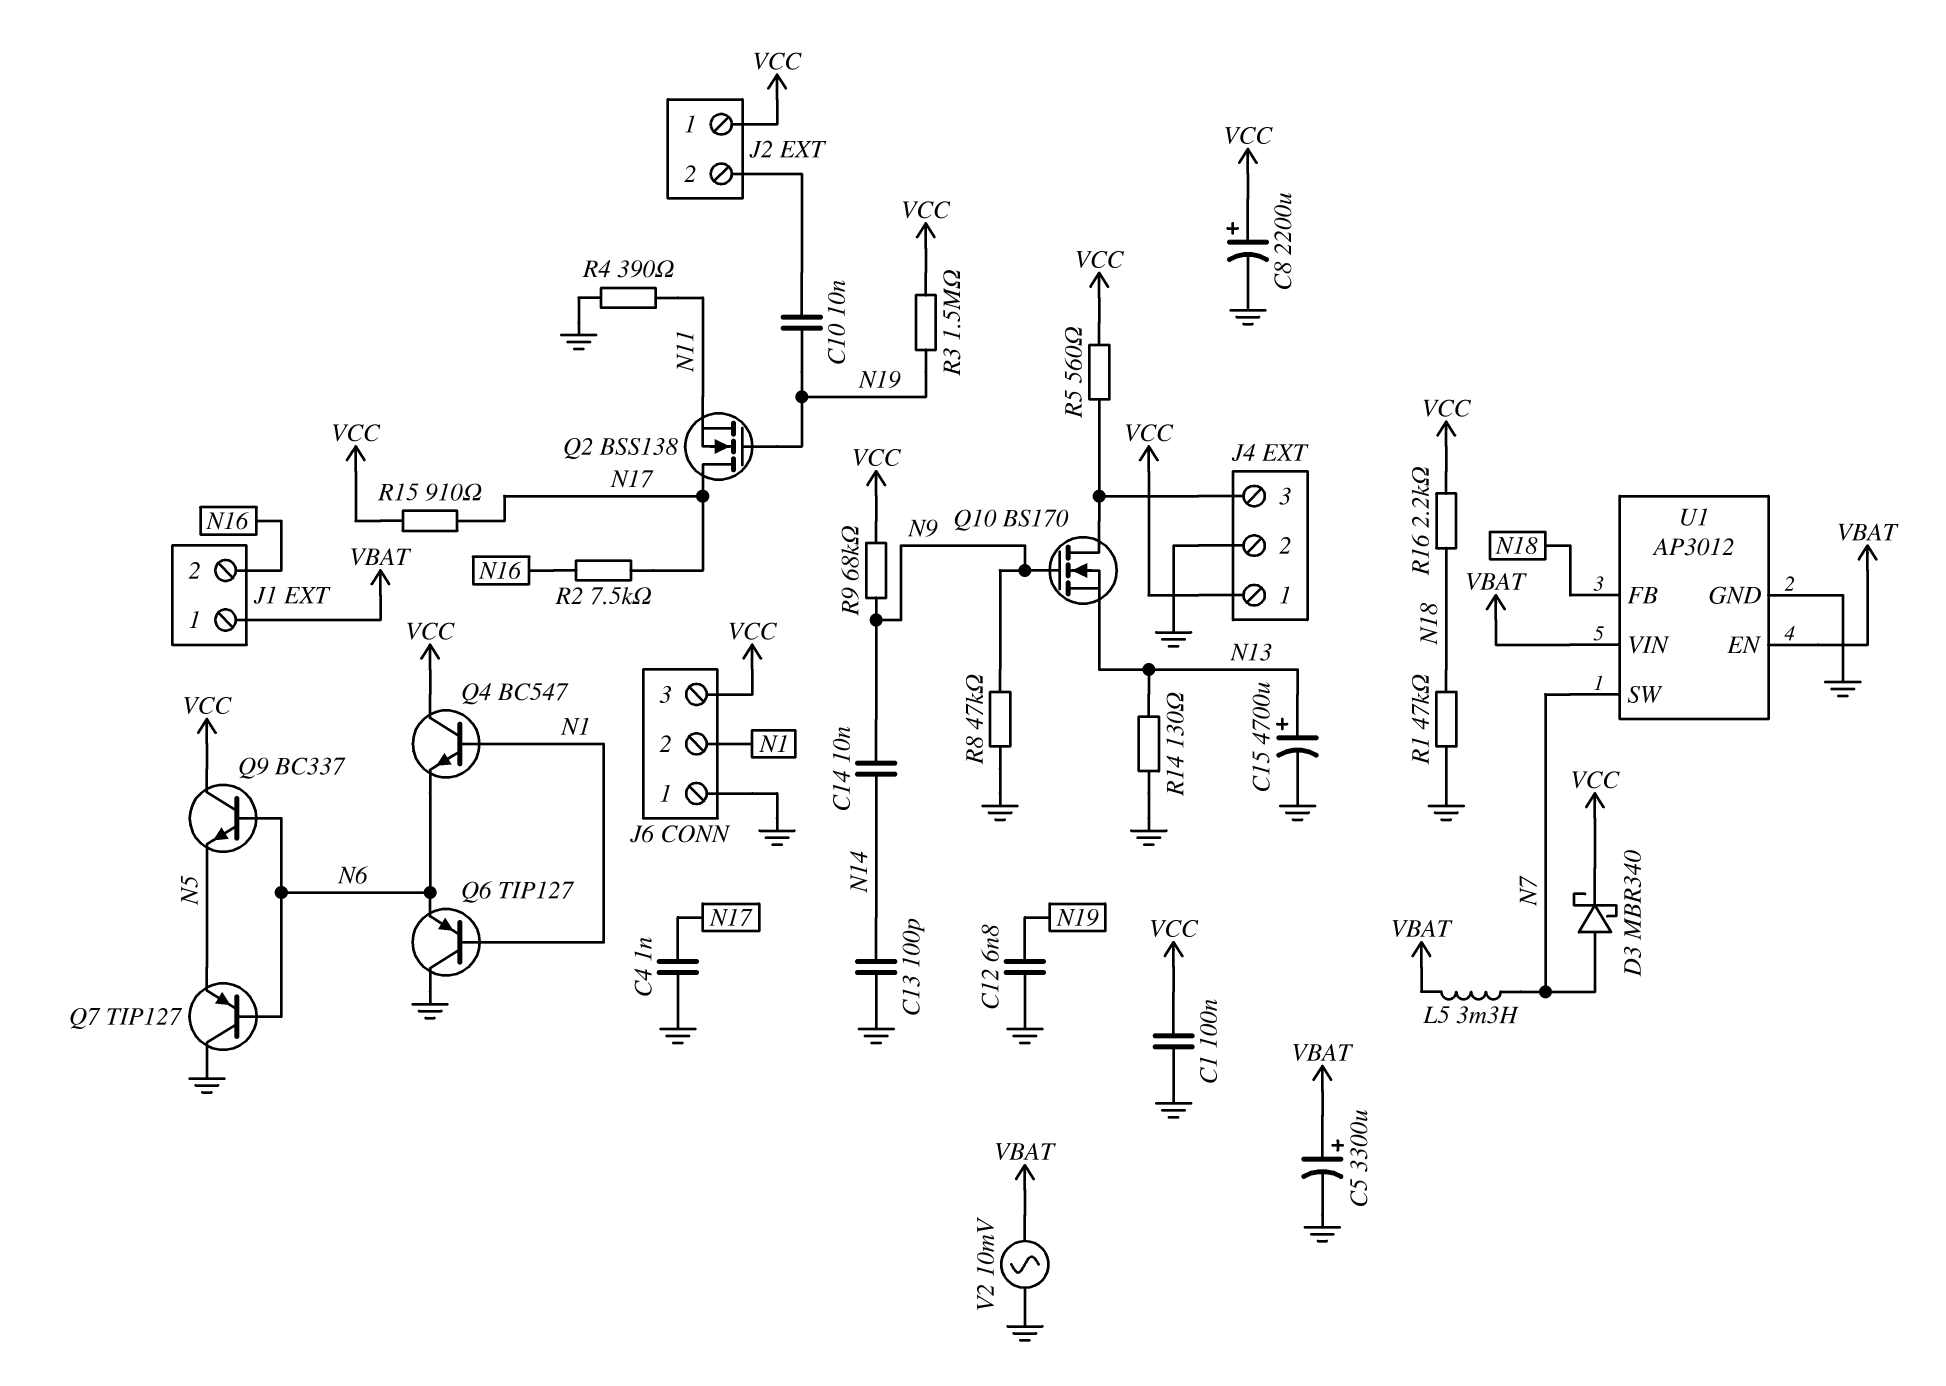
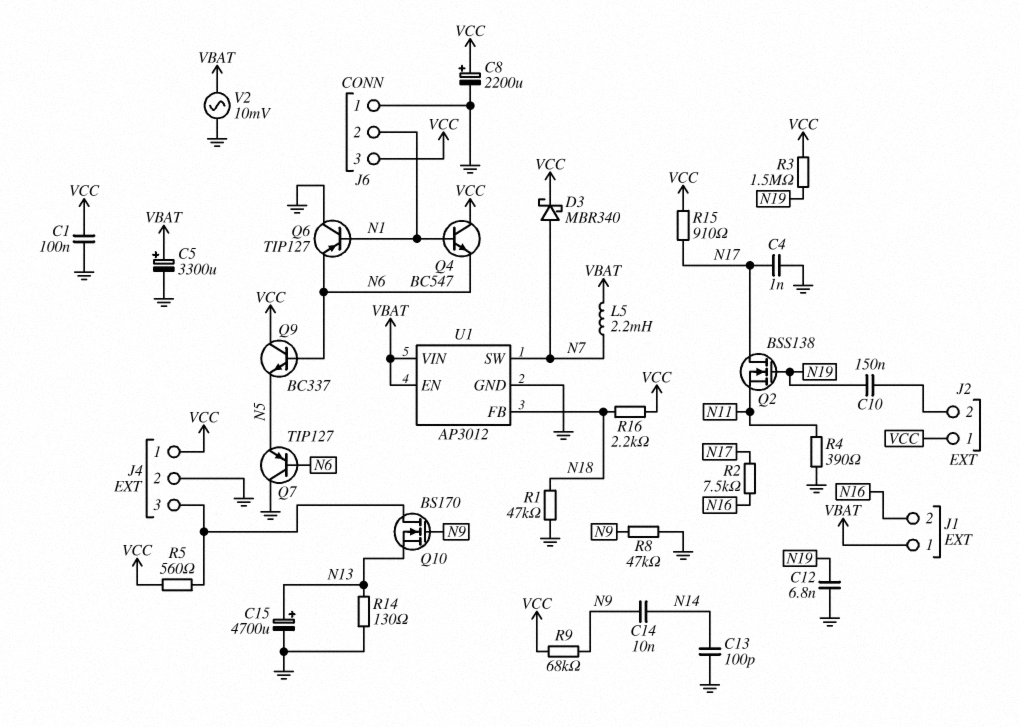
C10: 10nF (J2/2, N19) -> 150nF (J2/2, N19)
L5: 3.3mH (N7, VBAT) -> 2.2mH (N7, VBAT)

